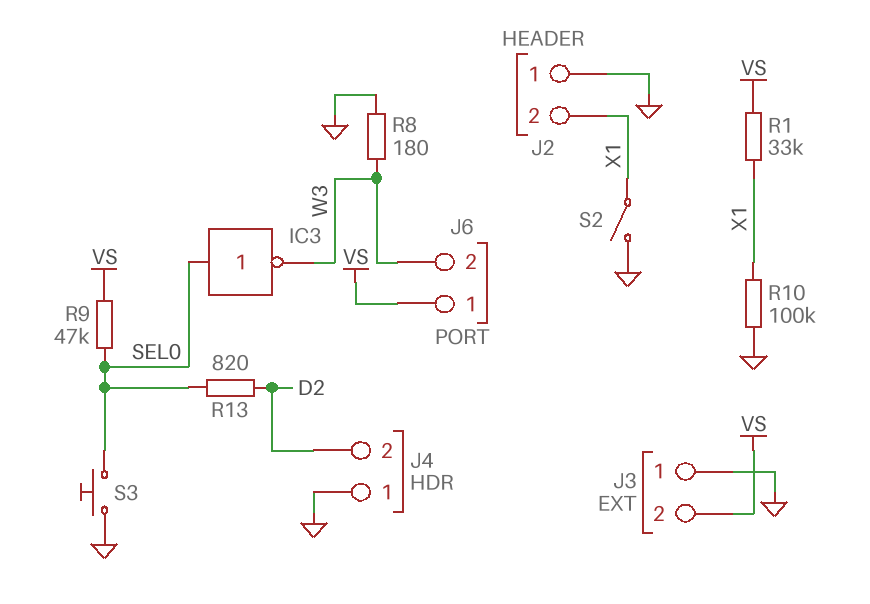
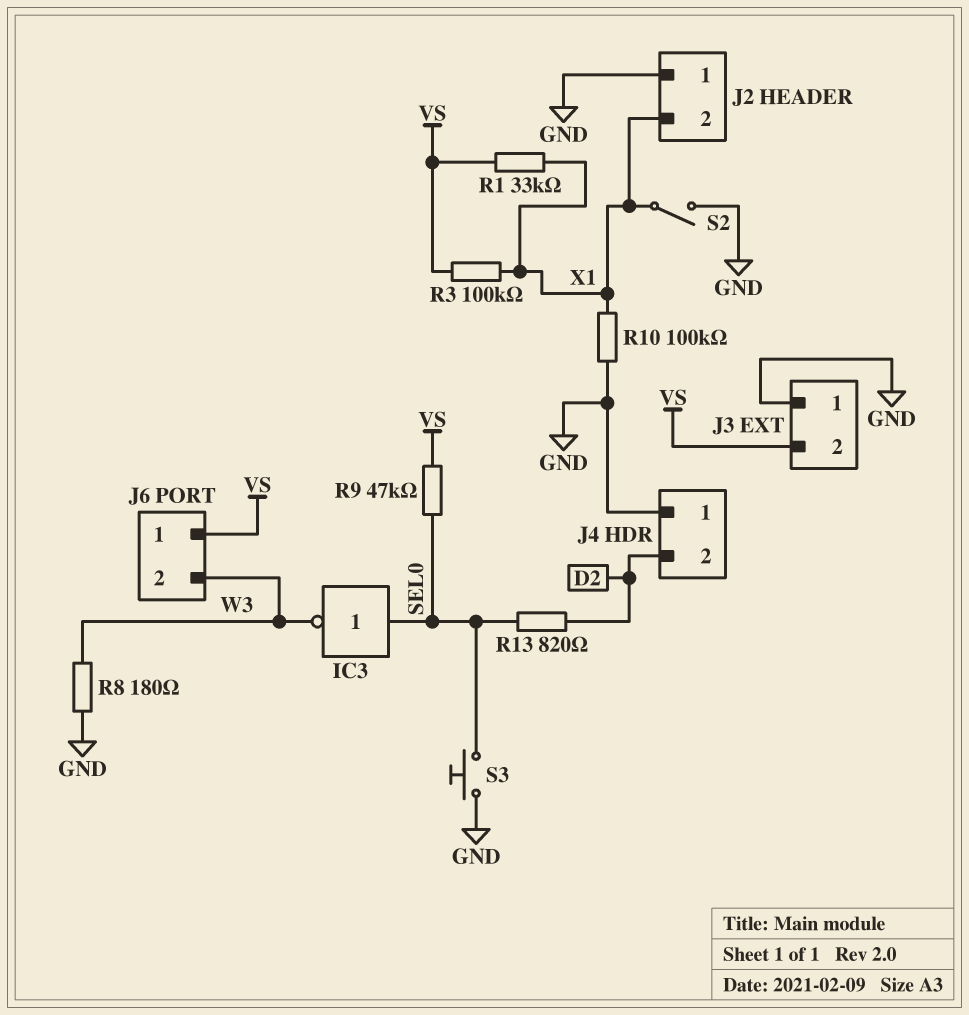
R3: none -> 100k (VS, X1)

